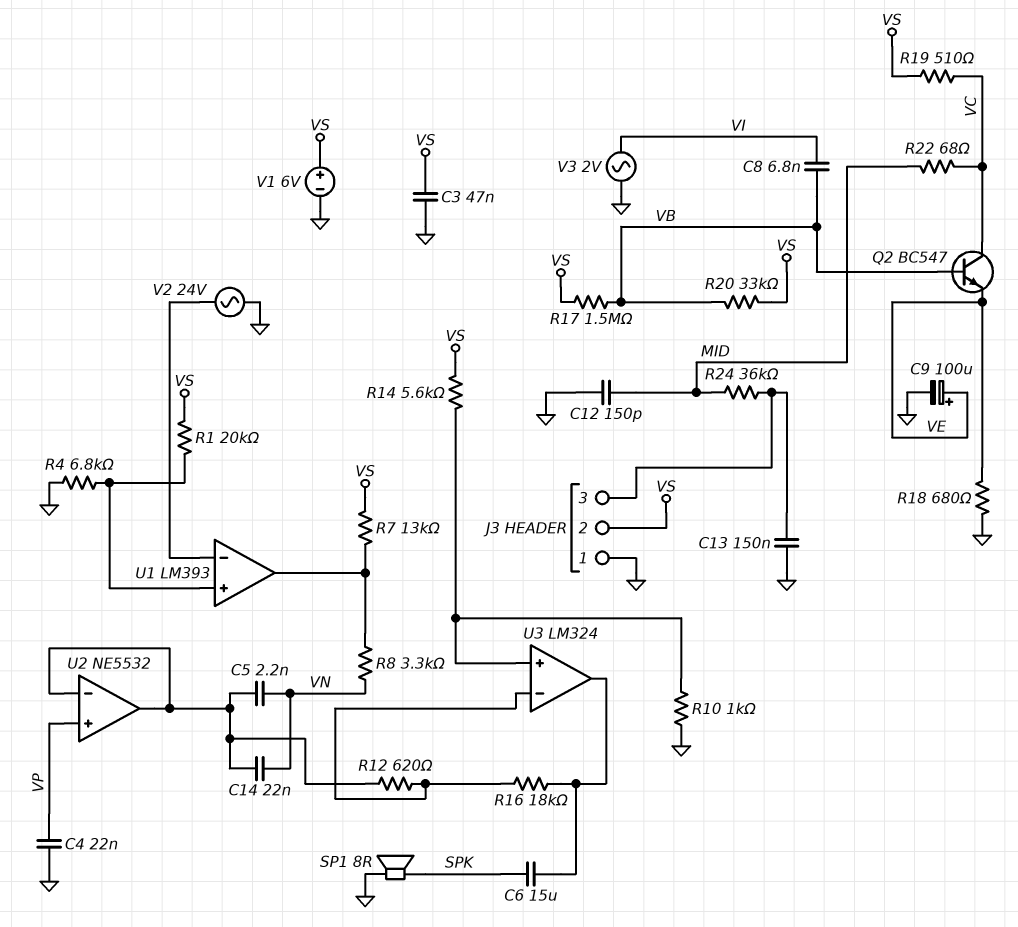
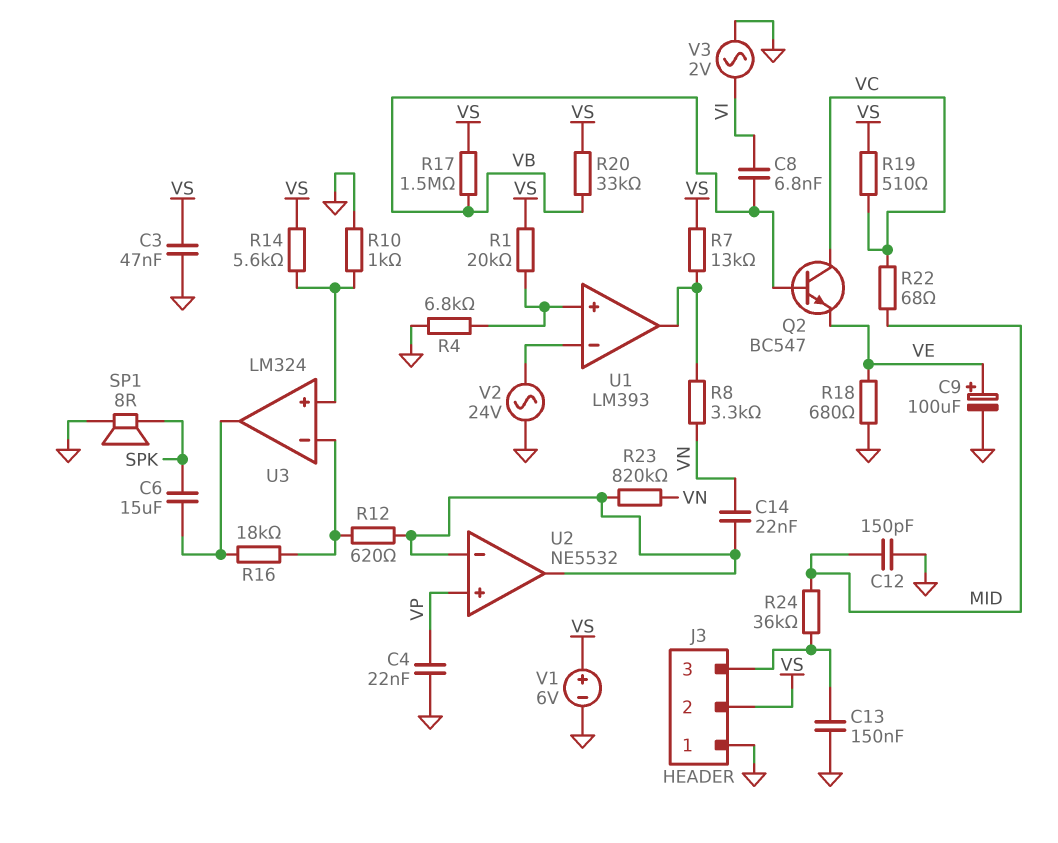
C5: 2.2nF (U2/in-, VN) -> none
R23: none -> 820k (U2/in-, VN)

